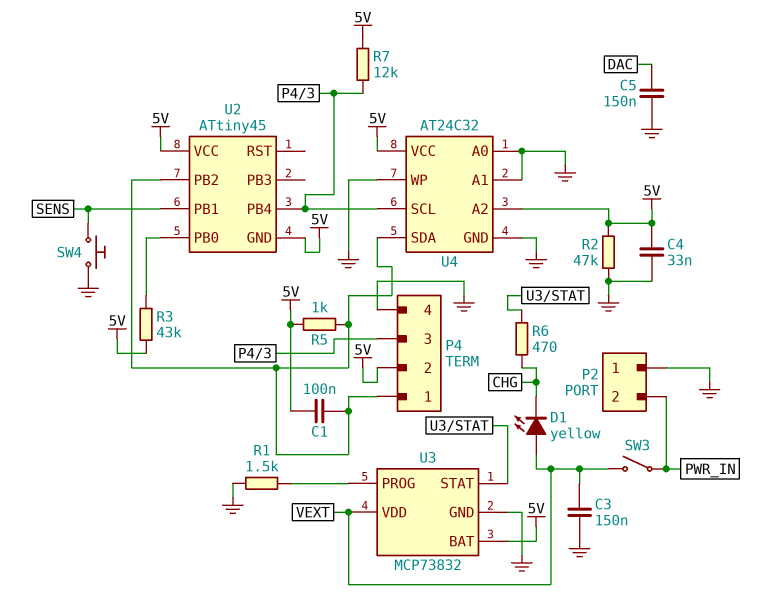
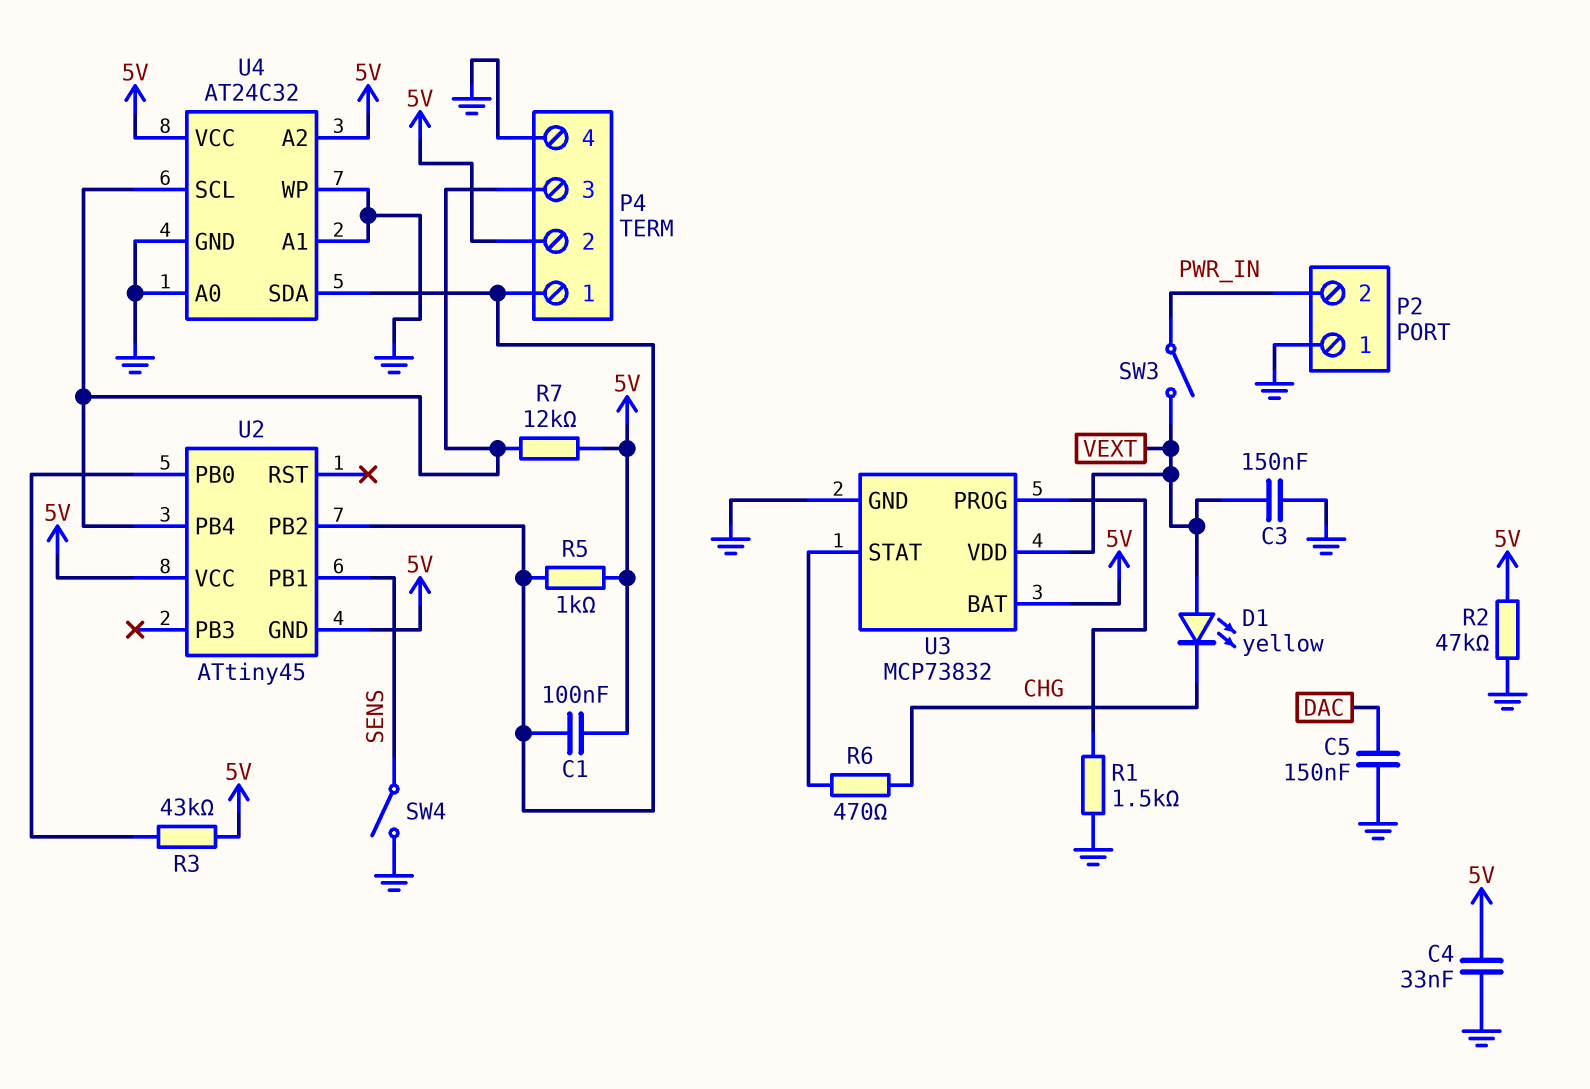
SW4: button (GND, SENS) -> switch (GND, SENS)

